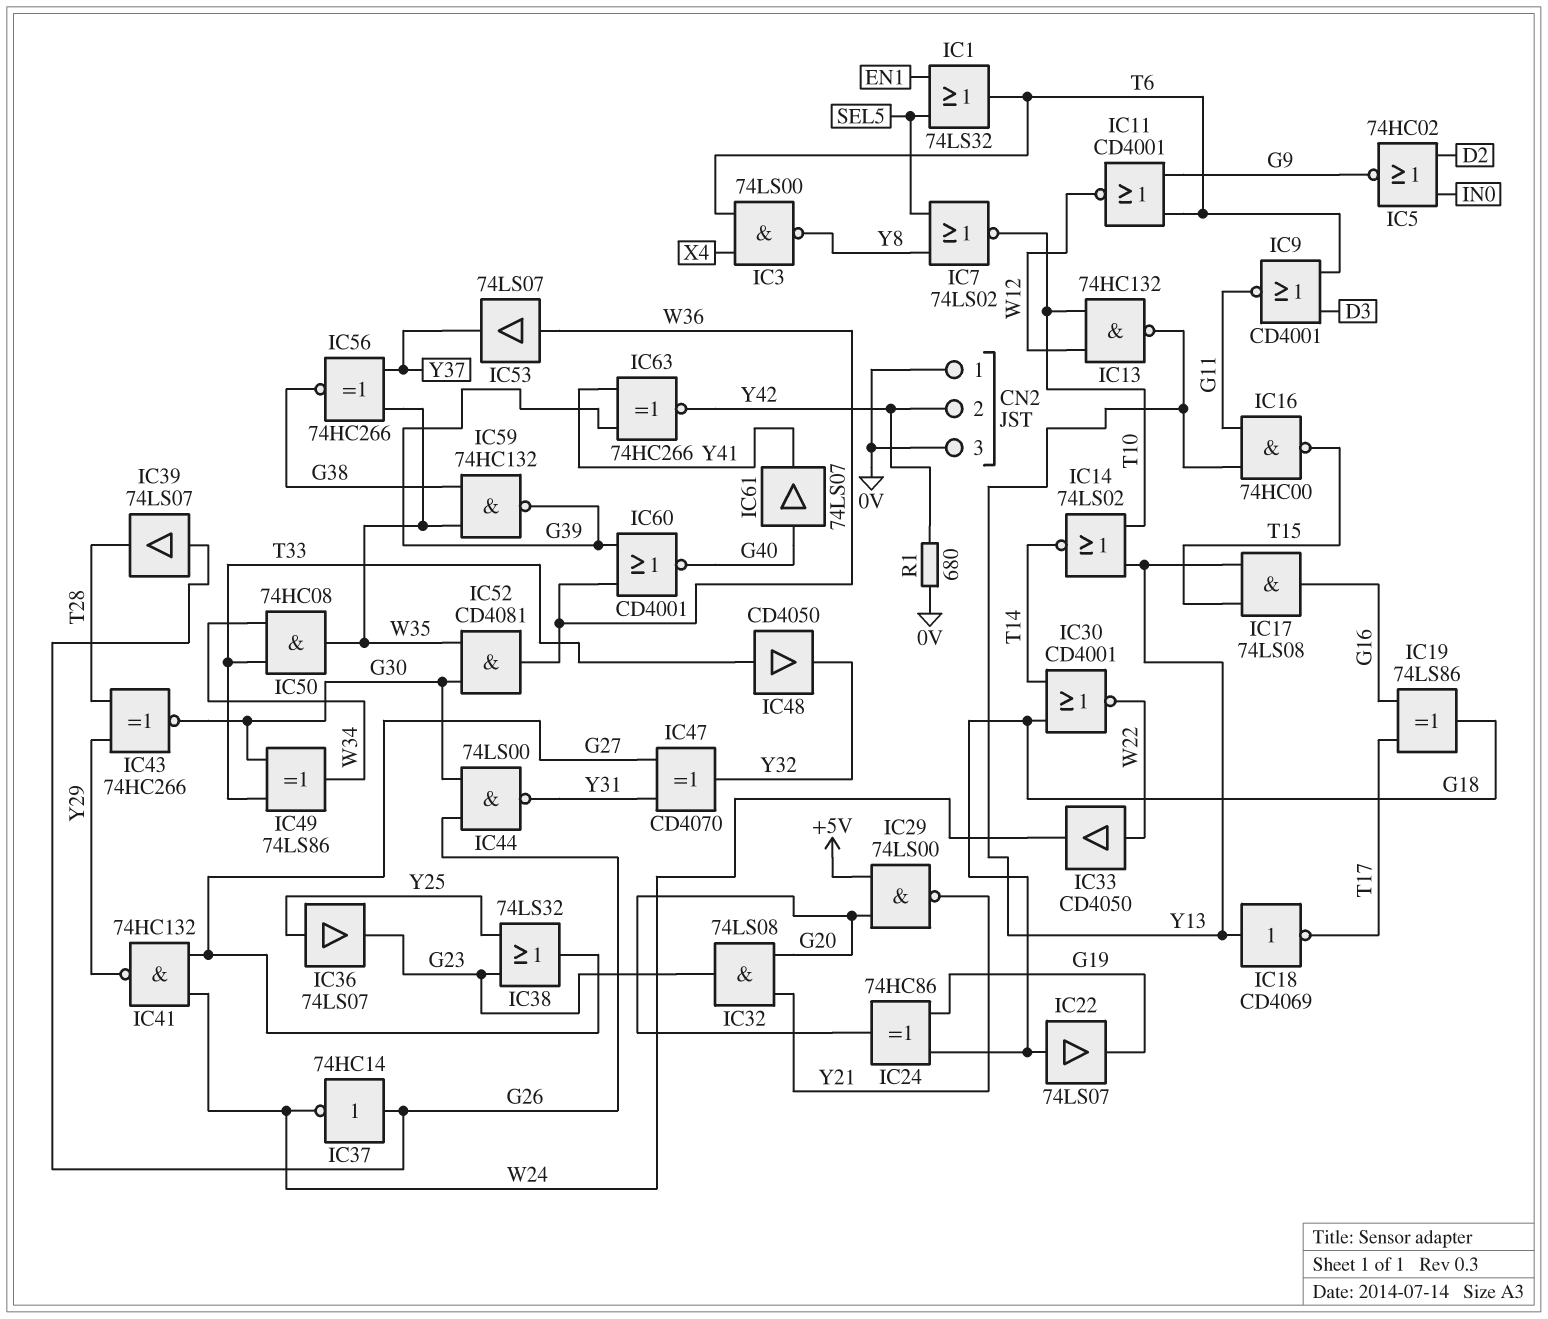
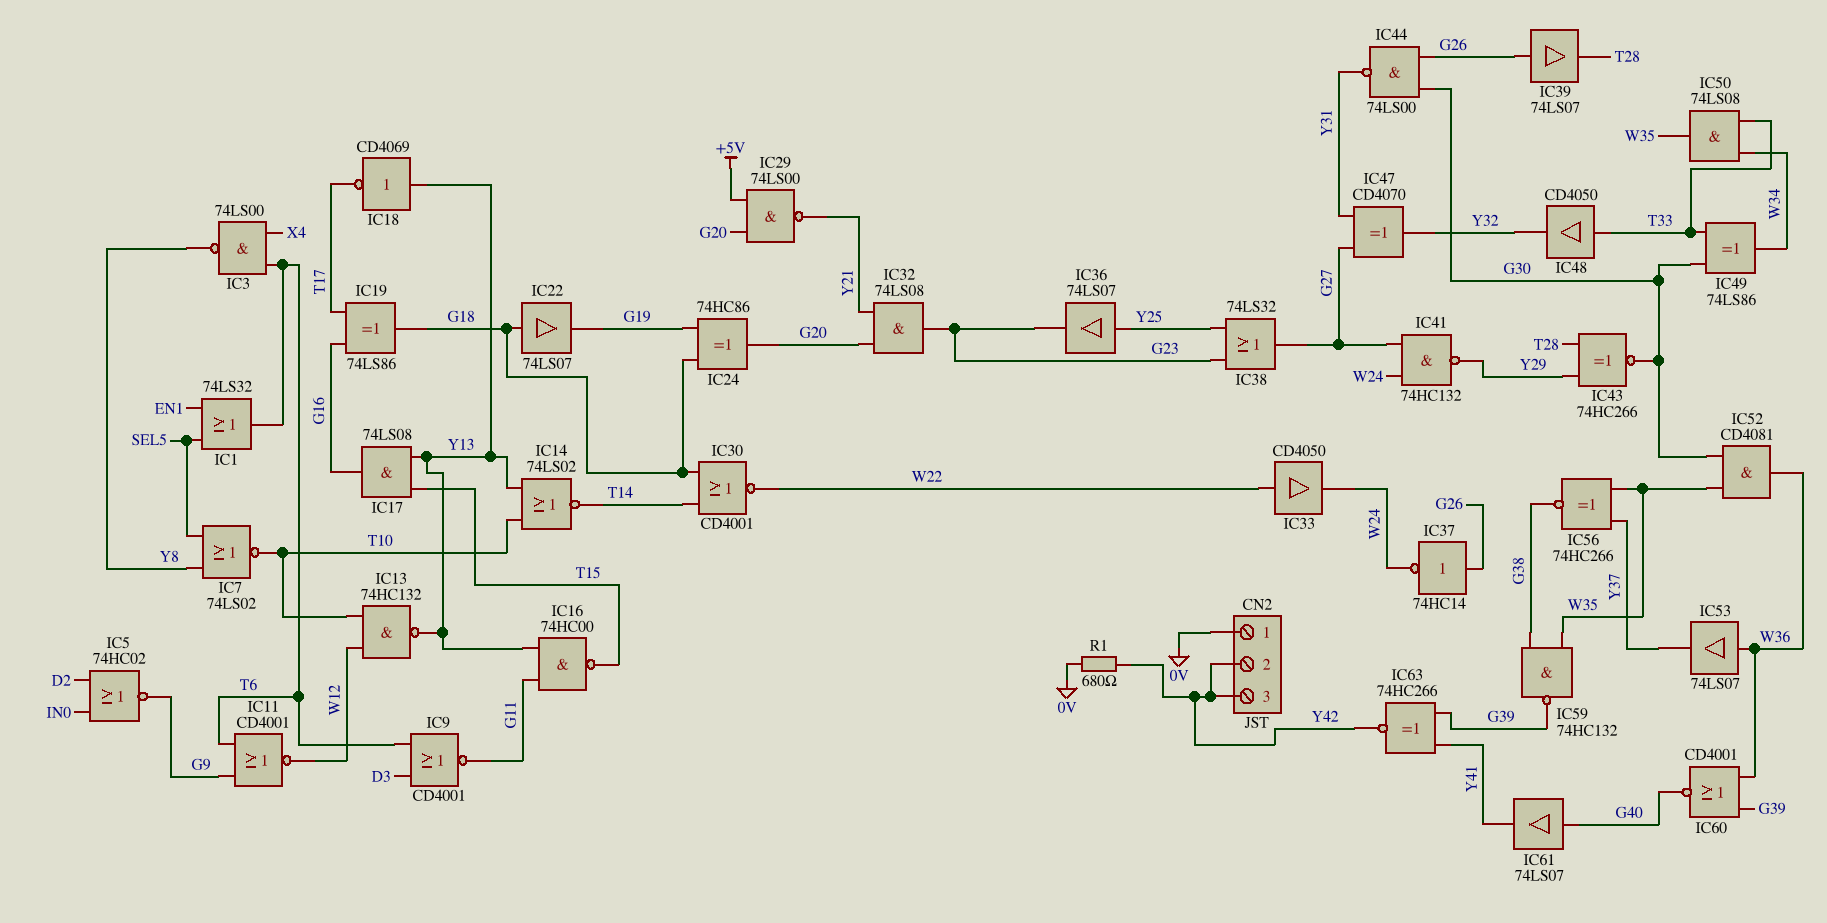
CN2 pin 3: 0V -> Y42
IC50: AND 74HC08 (in T33, in W34, out W35) -> AND 74LS08 (in T33, in W34, out W35)

